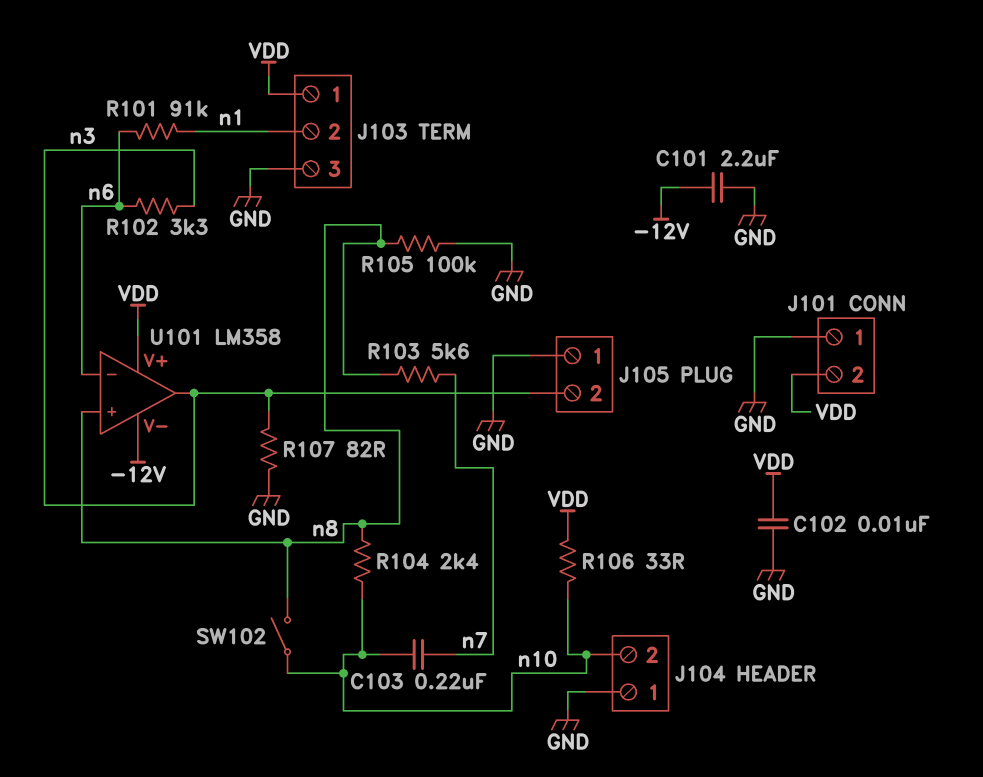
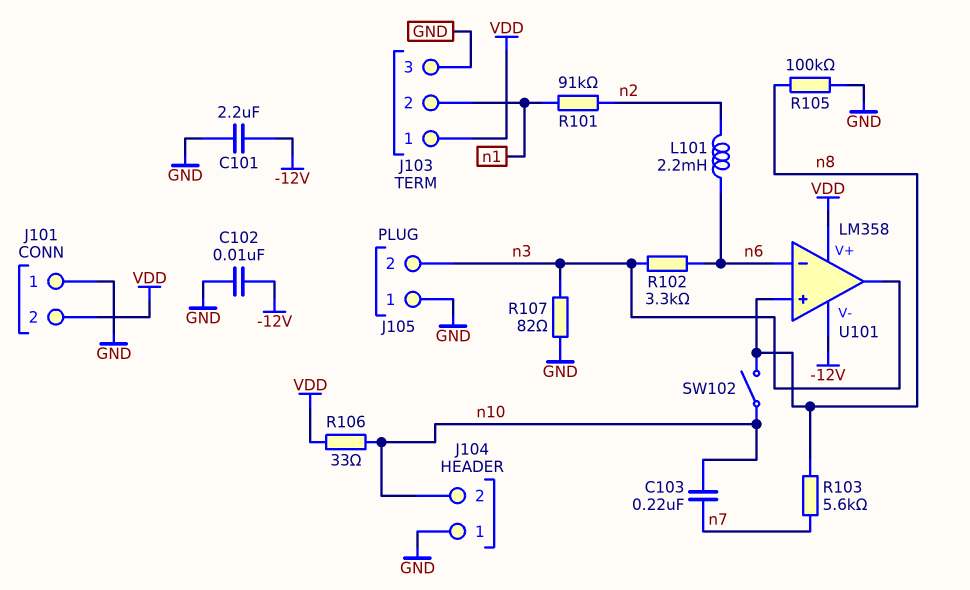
C102: 10nF (GND, VDD) -> 10nF (-12V, GND)
L101: none -> 2.2mH (n2, n6)
R101: 91k (n1, n6) -> 91k (n1, n2)
R104: 2.4k (n8, n10) -> none

